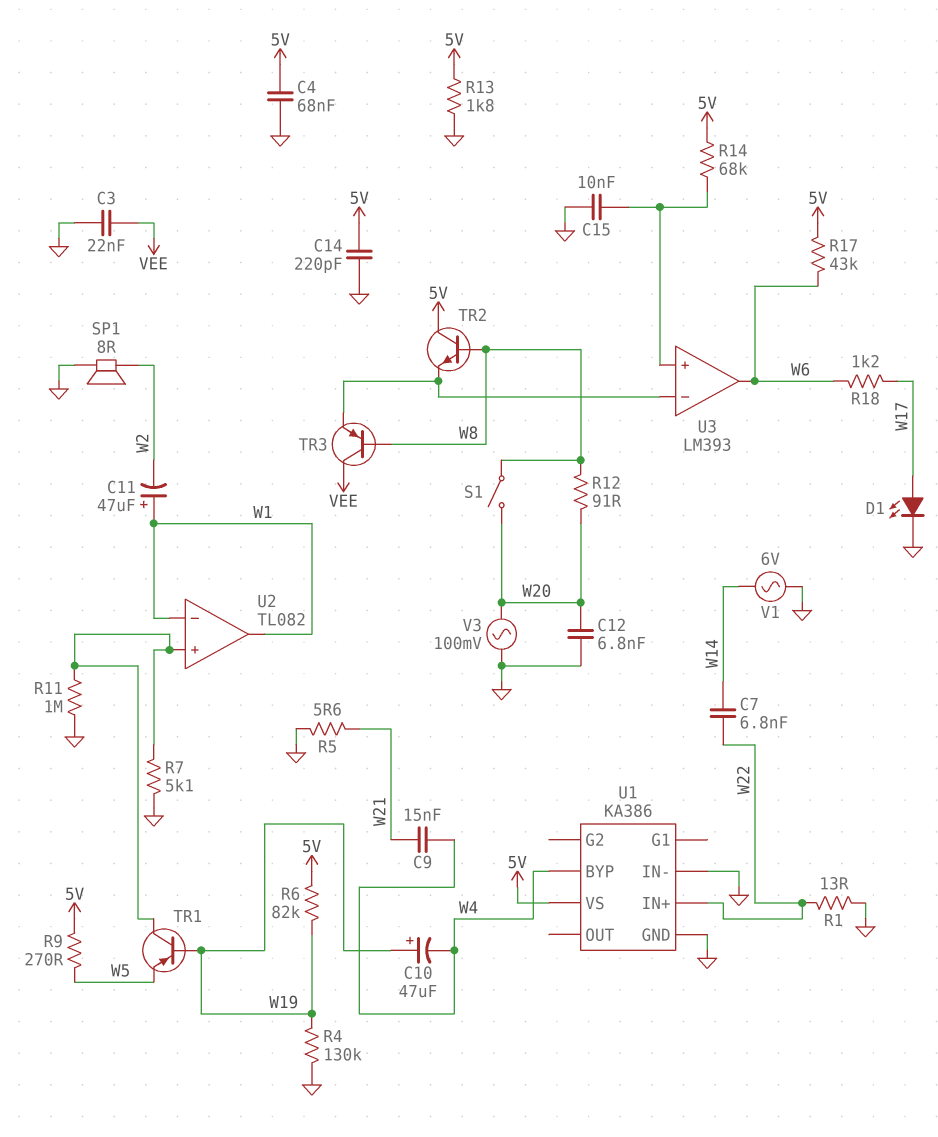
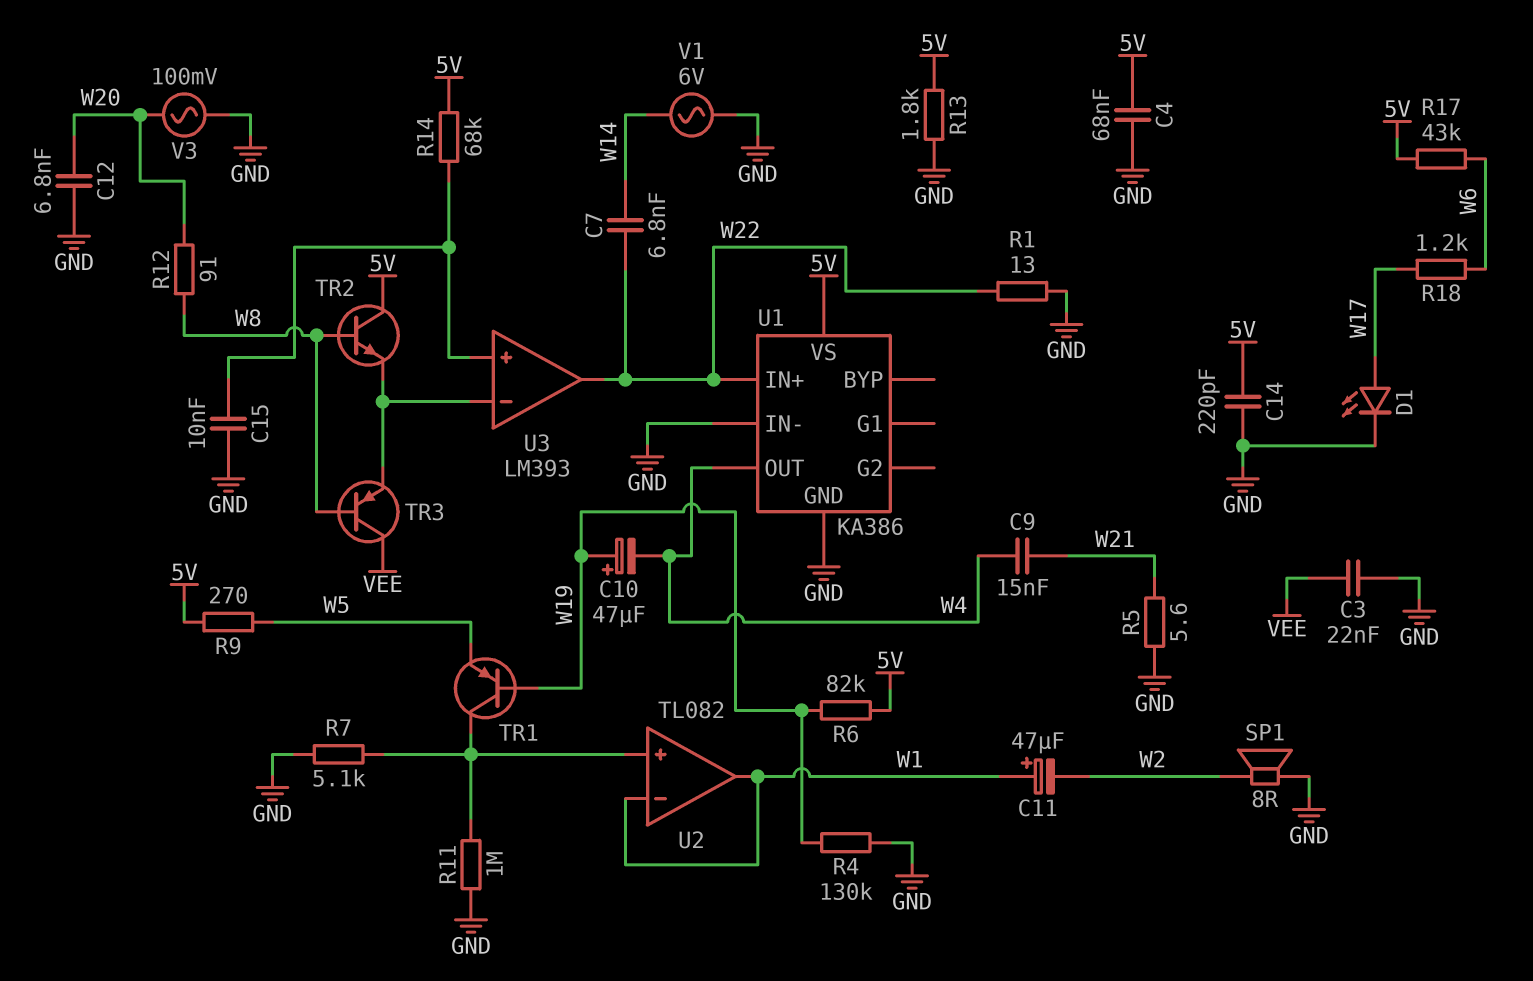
S1: switch (W8, W20) -> none
U1 pin BYP: W4 -> none
U1 pin OUT: none -> W4
U3 pin out: W6 -> W22

